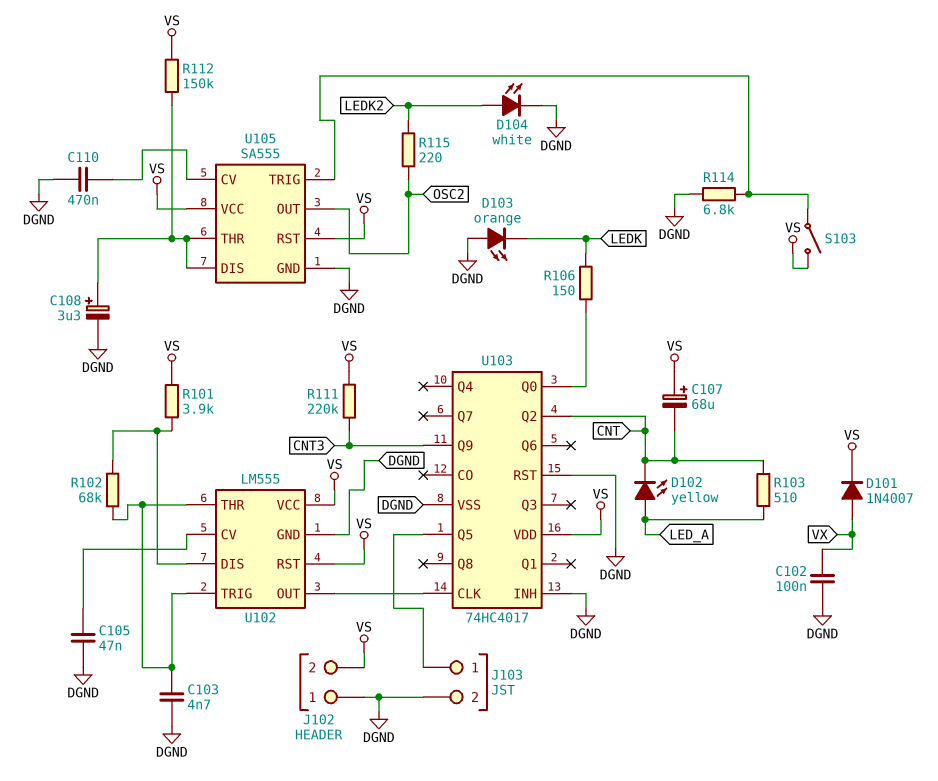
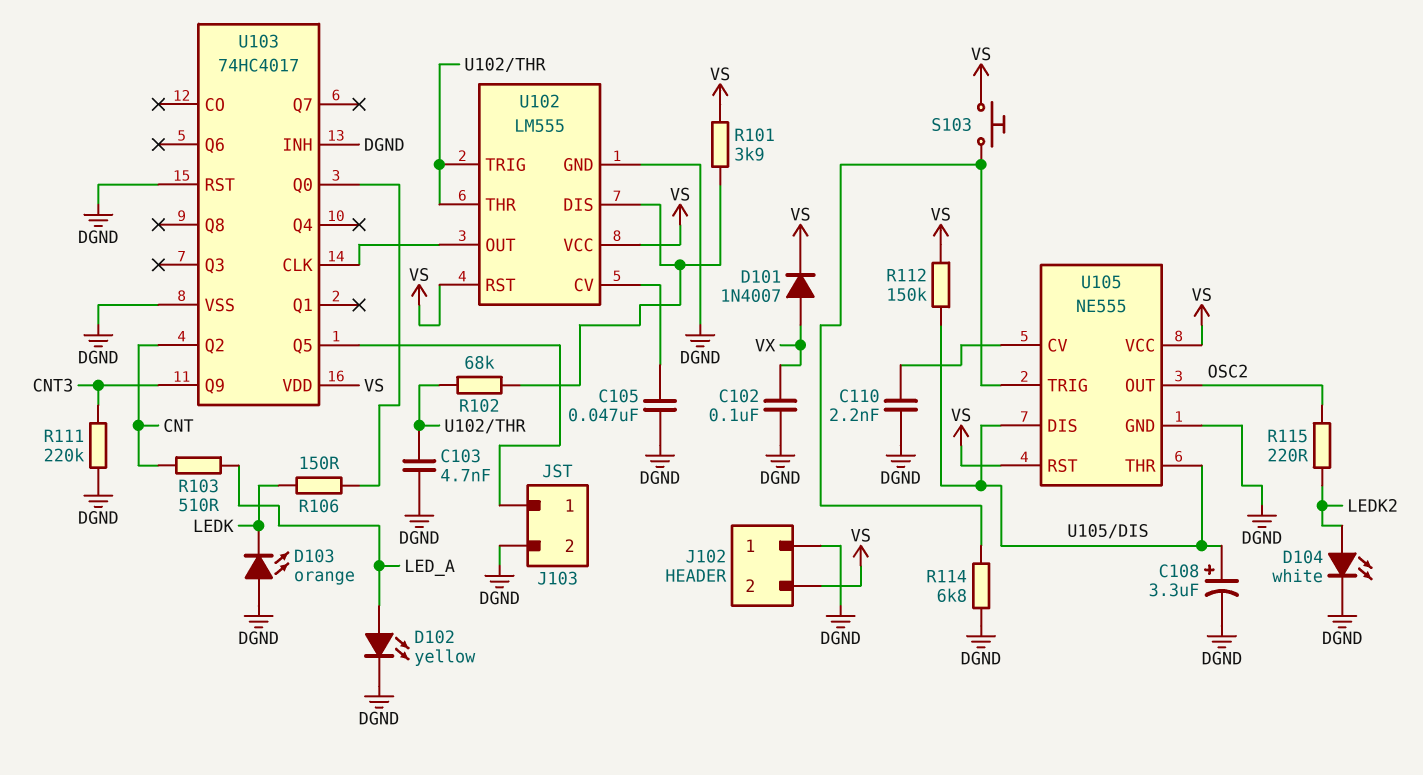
C107: 68uF (plus VS, minus CNT) -> none
C110: 470nF (DGND, U105/CV) -> 2.2nF (DGND, U105/CV)
D102: LED yellow (A LED_A, K CNT) -> LED yellow (A LED_A, K DGND)
R111: 220k (CNT3, VS) -> 220k (CNT3, DGND)
S103: switch (U105/TRIG, VS) -> button (U105/TRIG, VS)
U105: SA555 -> NE555

